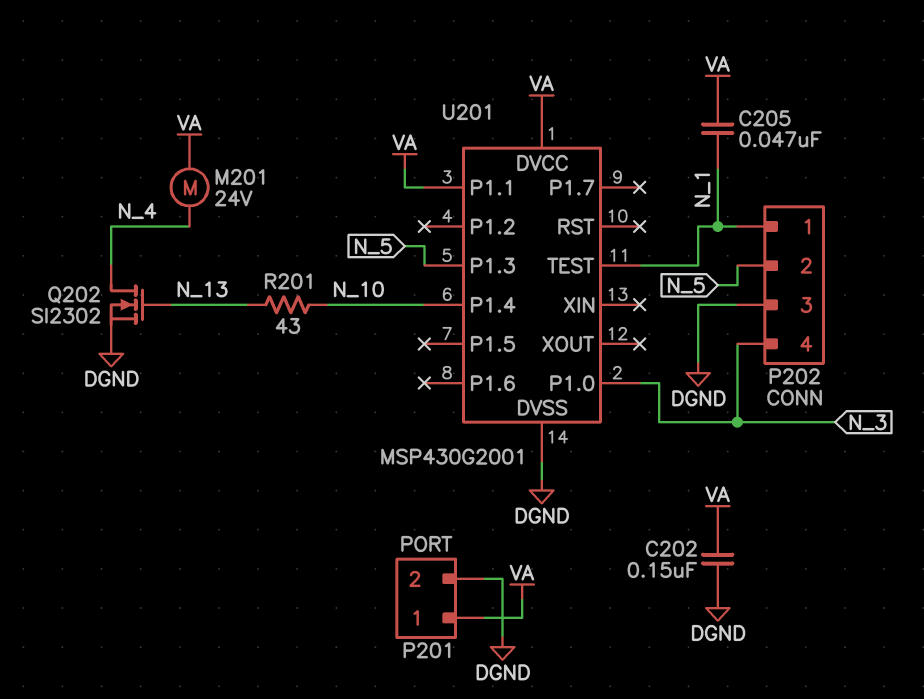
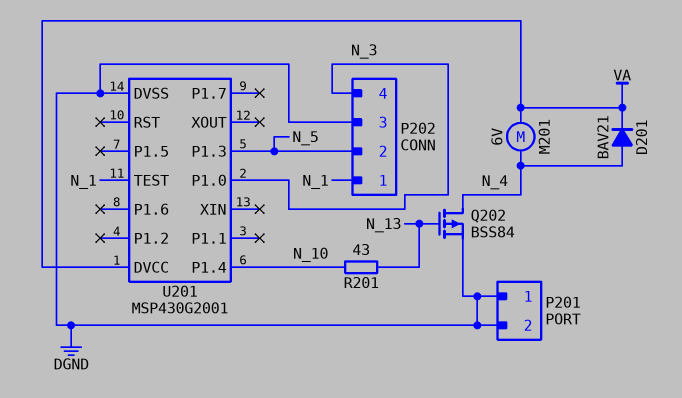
C202: 150nF (DGND, VA) -> none
C205: 47nF (N_1, VA) -> none
D201: none -> diode BAV21 (A N_4, K VA)
M201: motor 24V (N_4, VA) -> motor 6V (N_4, VA)
P201 pin 1: VA -> DGND
Q202: NMOS SI2302 (G N_13, D N_4, S DGND) -> PMOS BSS84 (G N_13, D N_4, S DGND)
U201 pin P1.1: VA -> none

